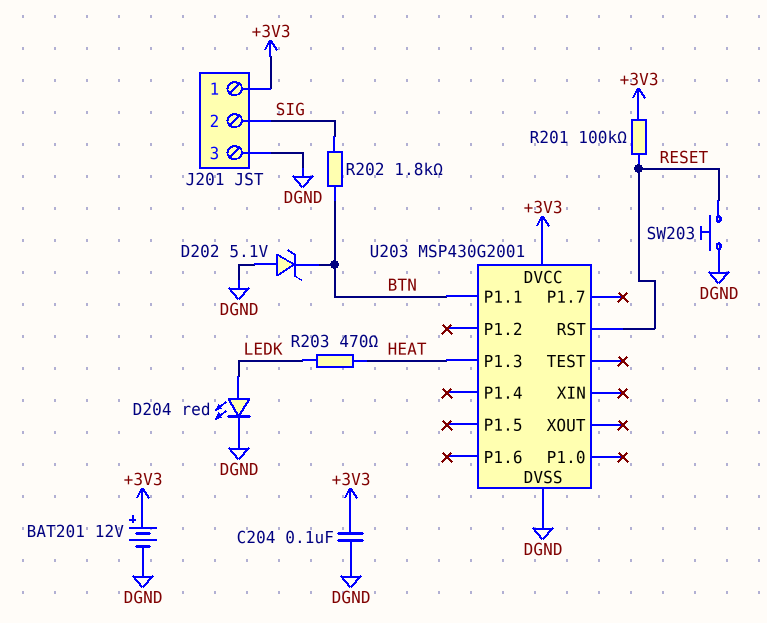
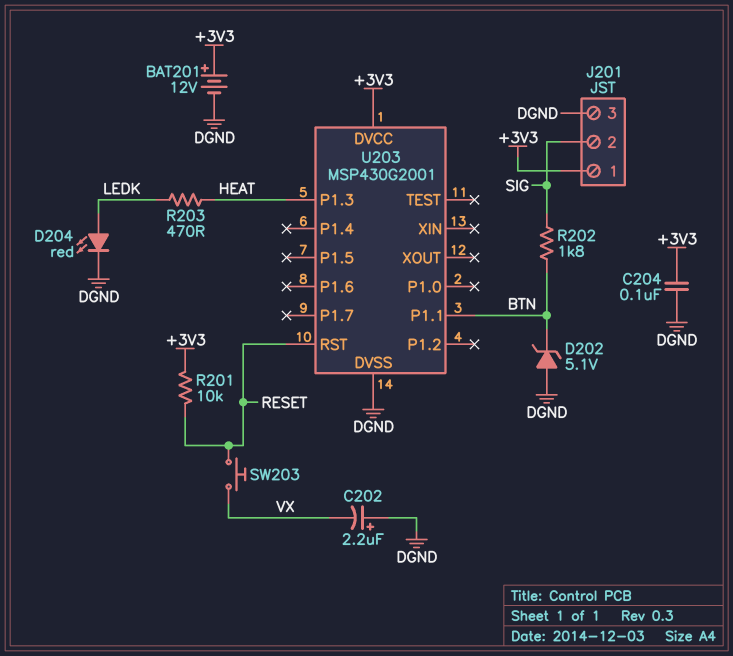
C202: none -> 2.2uF (plus DGND, minus VX)
R201: 100k (+3V3, RESET) -> 10k (+3V3, RESET)
SW203: button (DGND, RESET) -> button (RESET, VX)

